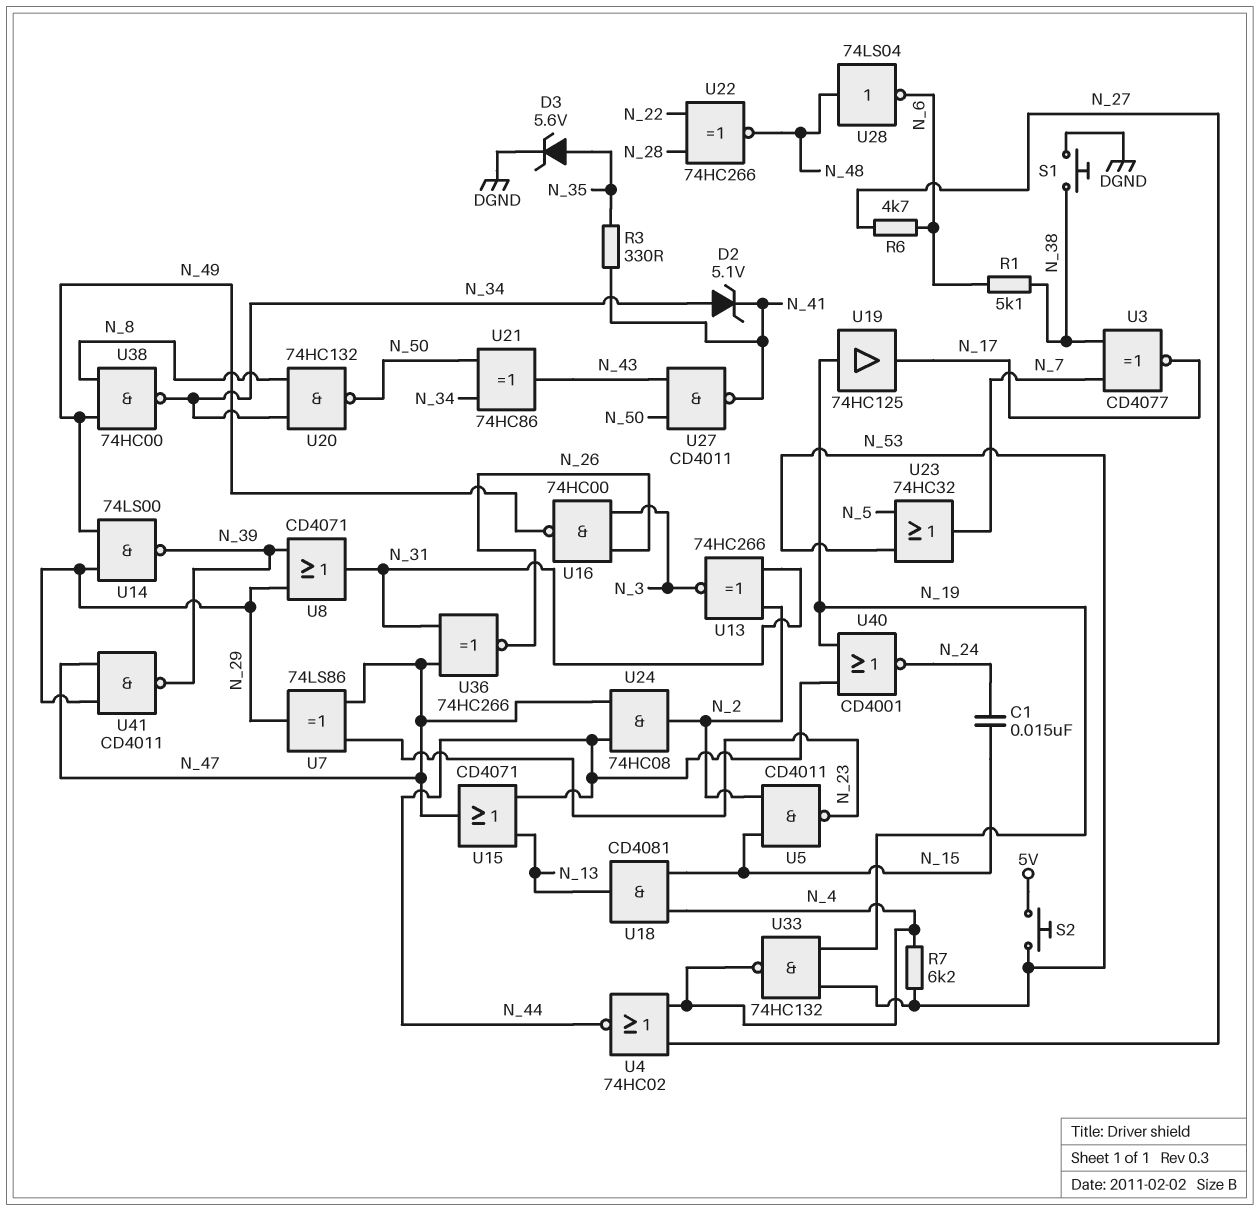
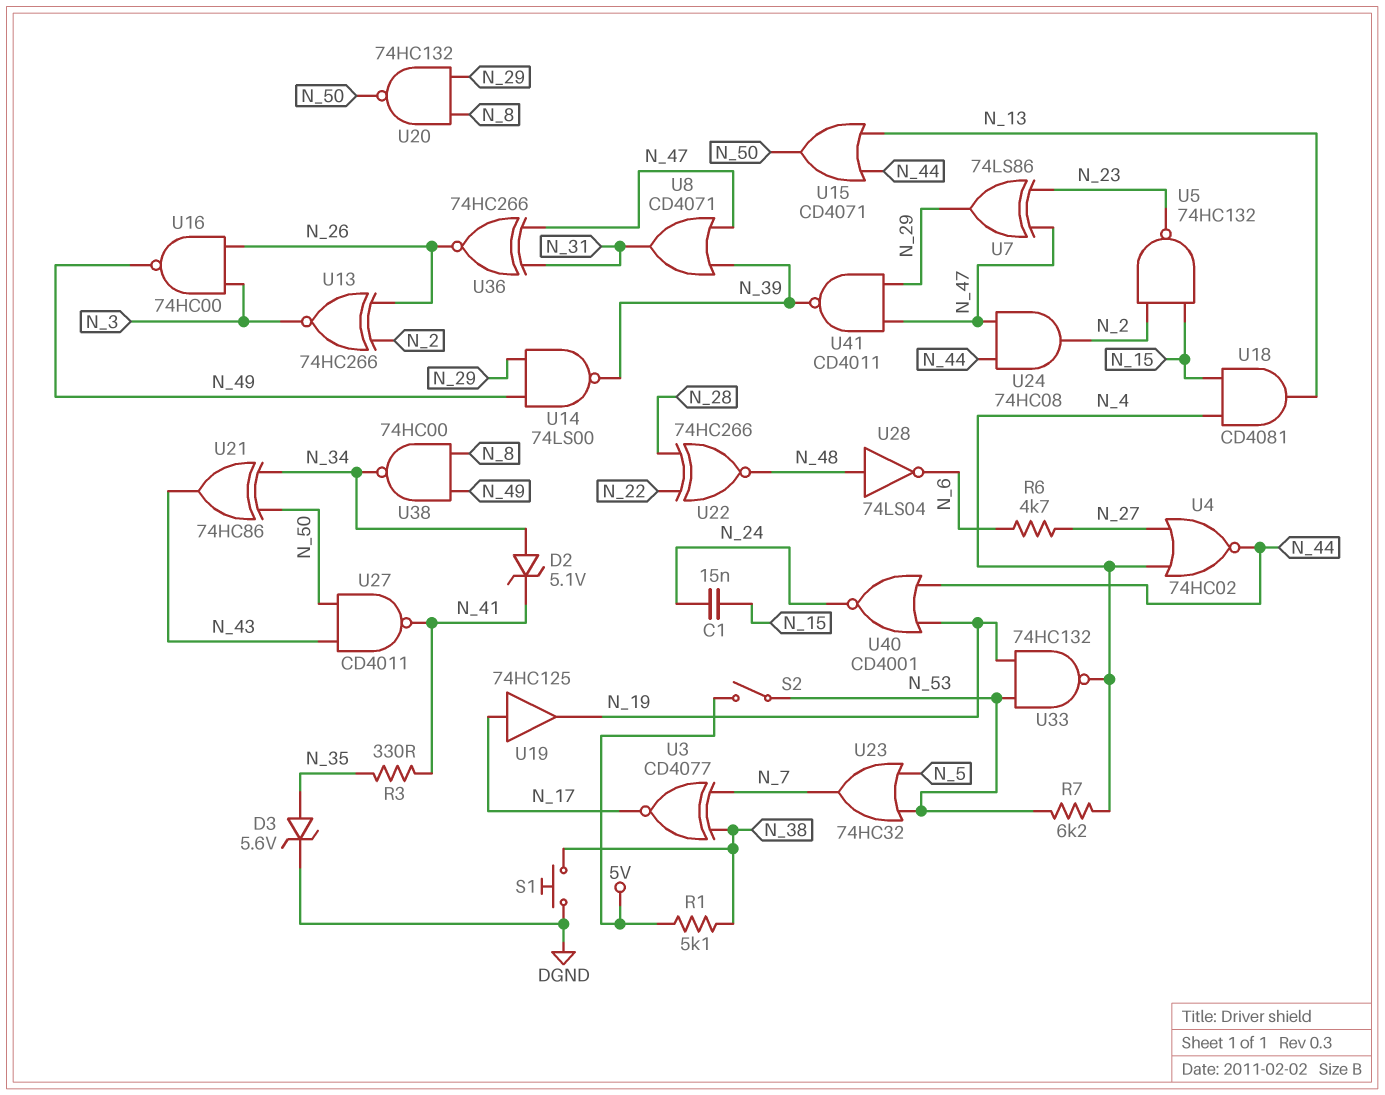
R1: 5.1k (N_6, N_38) -> 5.1k (5V, N_38)
S2: button (5V, N_53) -> switch (5V, N_53)
U5: NAND CD4011 (in N_2, in N_15, out N_23) -> NAND 74HC132 (in N_2, in N_15, out N_23)
U8: OR CD4071 (in N_29, in N_39, out N_31) -> OR CD4071 (in N_39, in N_47, out N_31)
U13: XNOR 74HC266 (in N_2, in N_31, out N_3) -> XNOR 74HC266 (in N_2, in N_26, out N_3)
U15: OR CD4071 (in N_13, in N_44, out N_47) -> OR CD4071 (in N_13, in N_44, out N_50)
U19: buffer 74HC125 (in N_19, out N_17) -> buffer 74HC125 (in N_17, out N_19)
U20: NAND 74HC132 (in N_8, in N_34, out N_50) -> NAND 74HC132 (in N_8, in N_29, out N_50)

